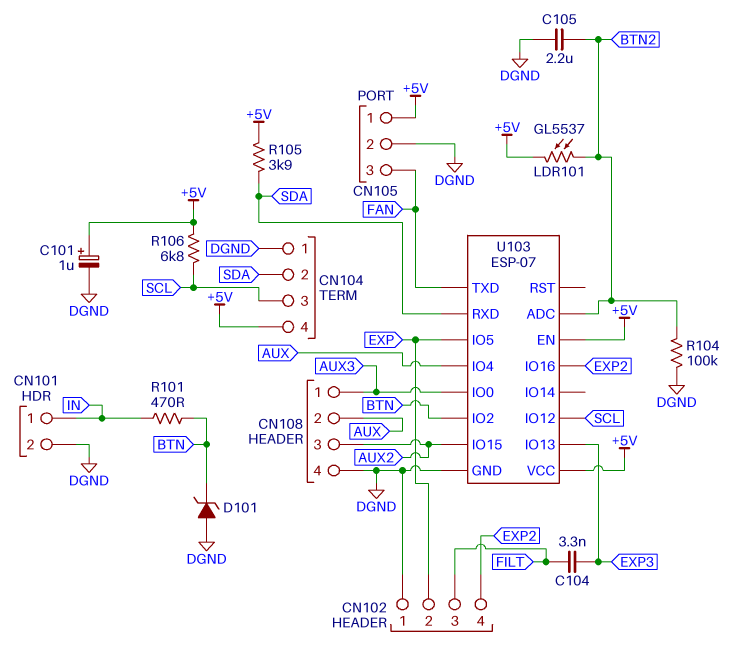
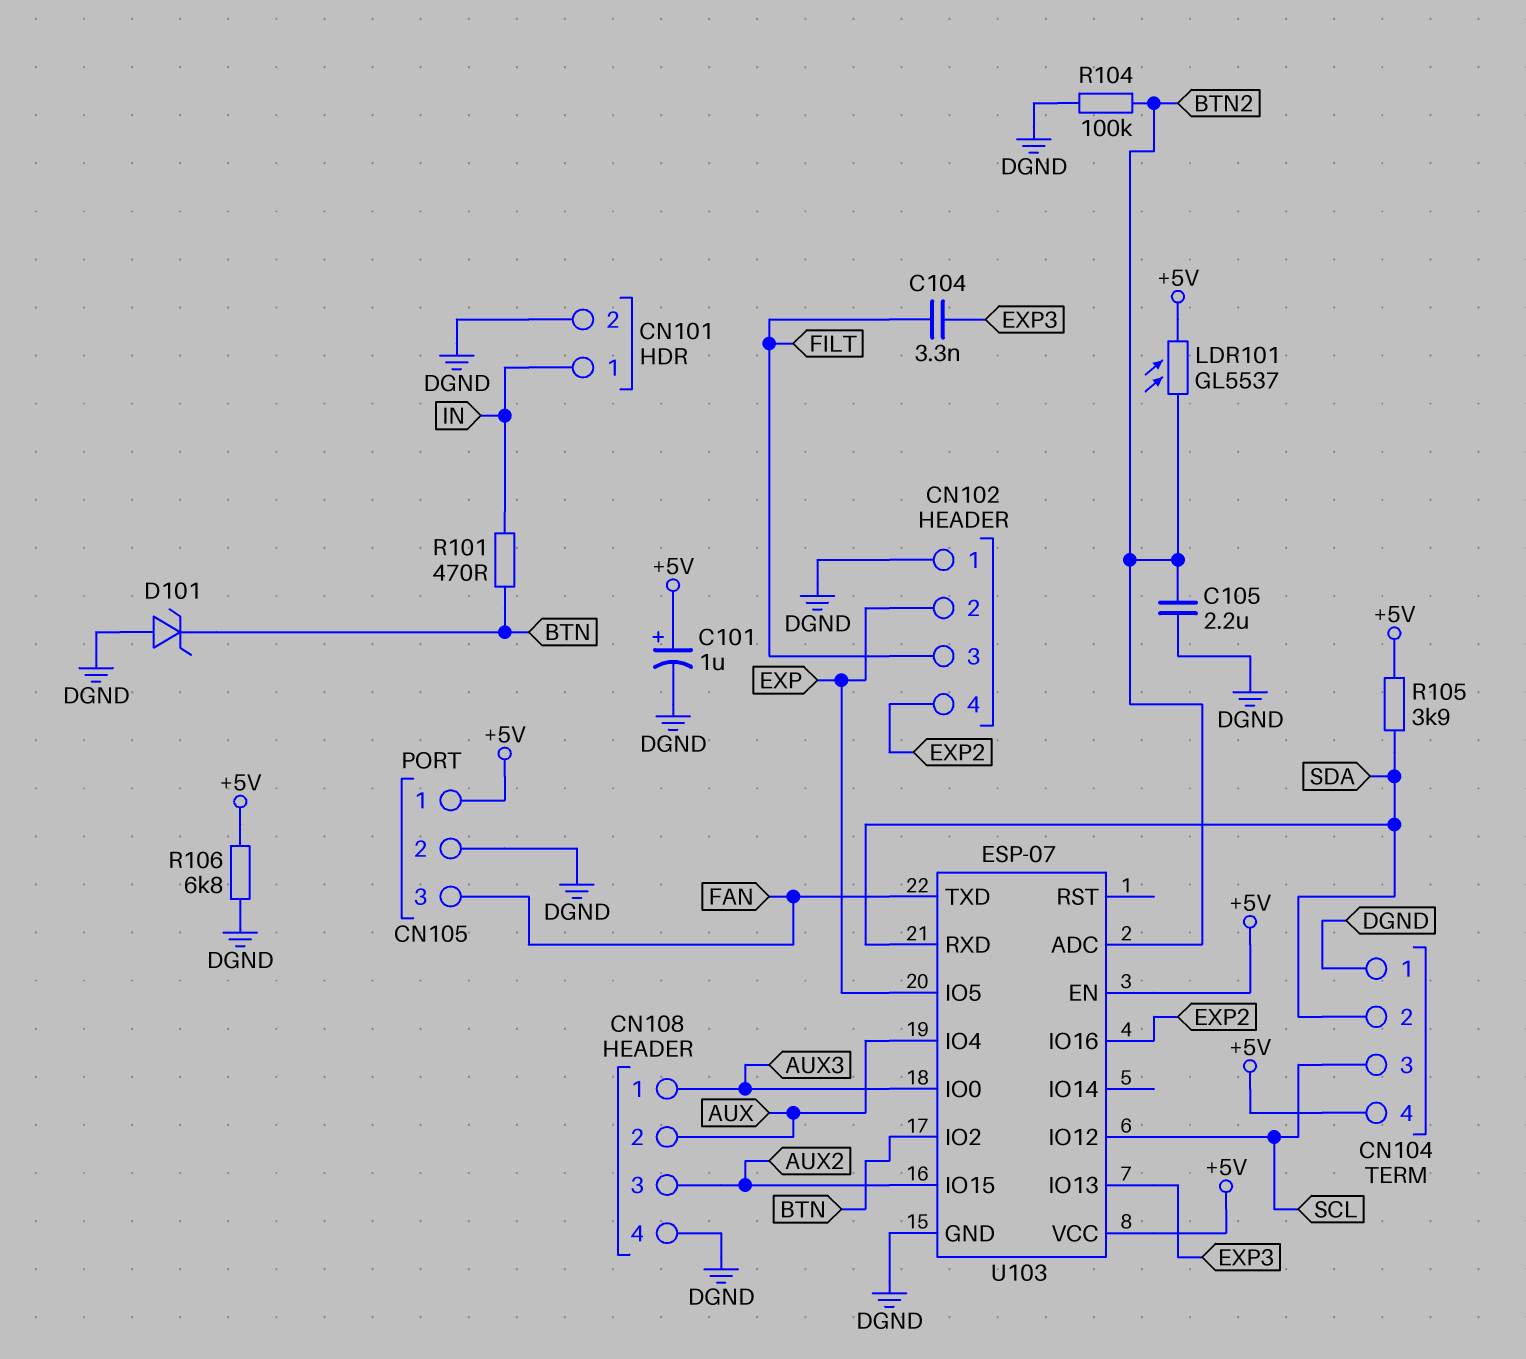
R106: 6.8k (+5V, SCL) -> 6.8k (+5V, DGND)

